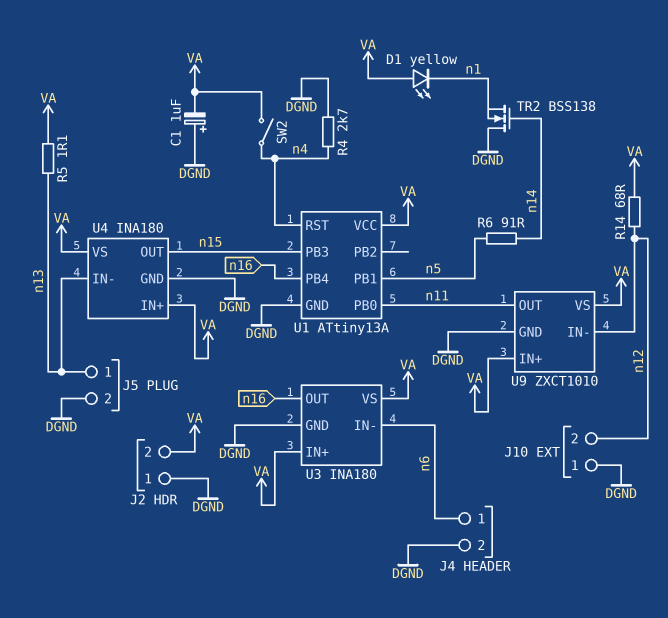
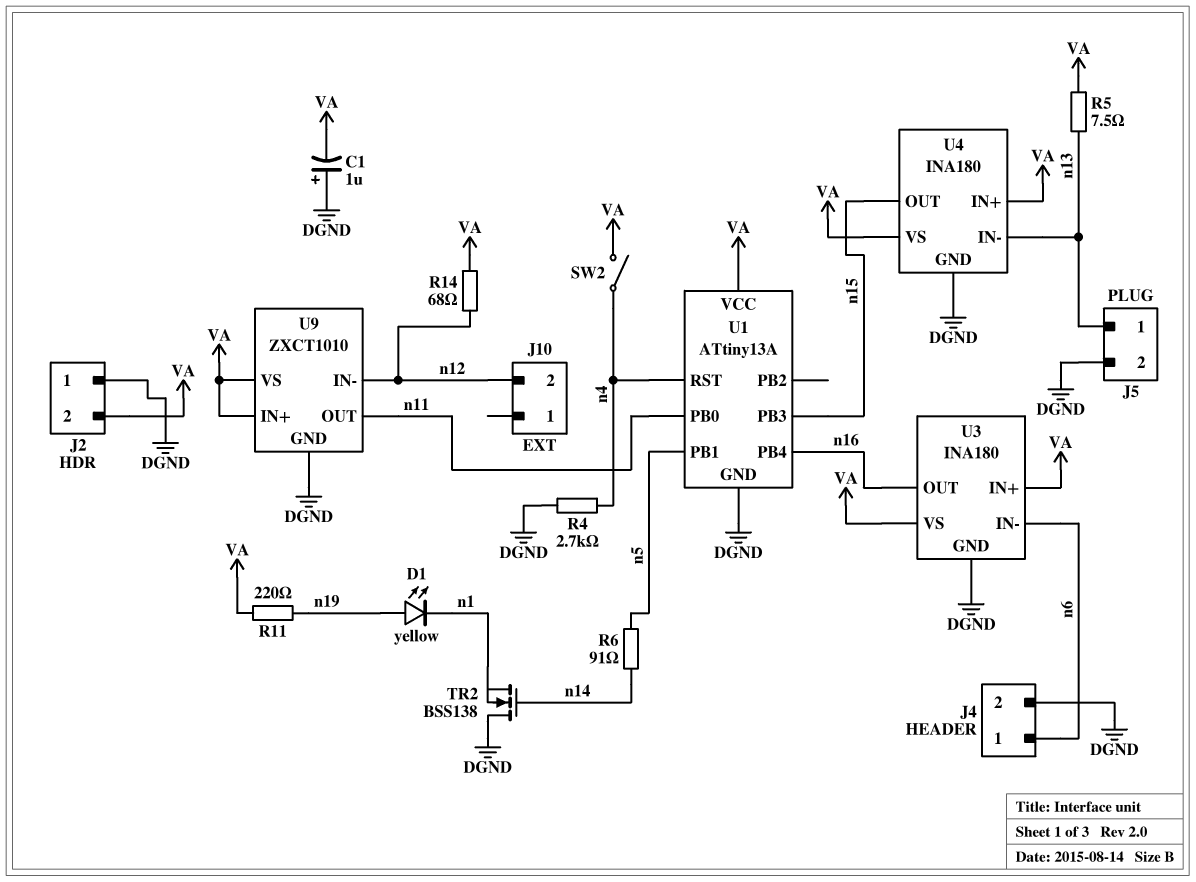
D1: LED yellow (A VA, K n1) -> LED yellow (A n19, K n1)
J10 pin 1: DGND -> none
R5: 1.1 (VA, n13) -> 7.5 (VA, n13)
R11: none -> 220 (VA, n19)

